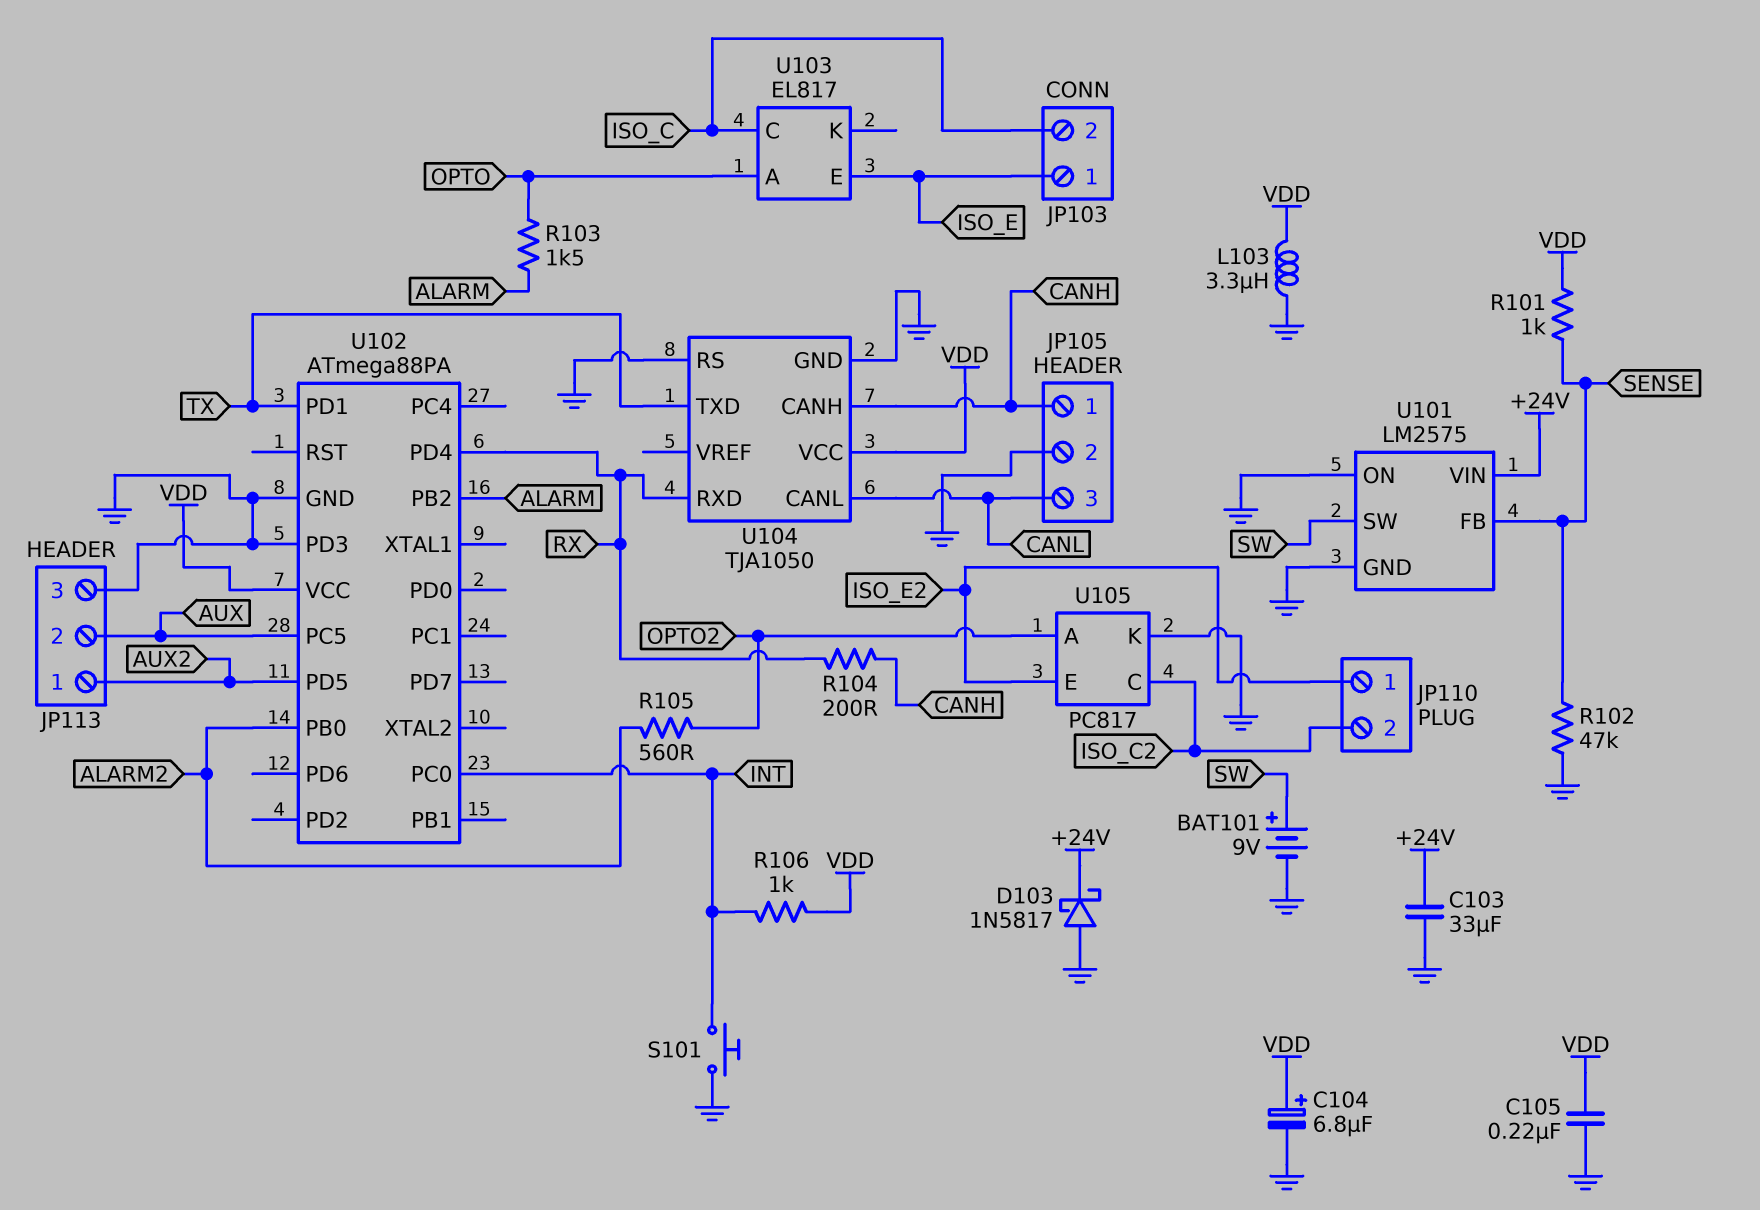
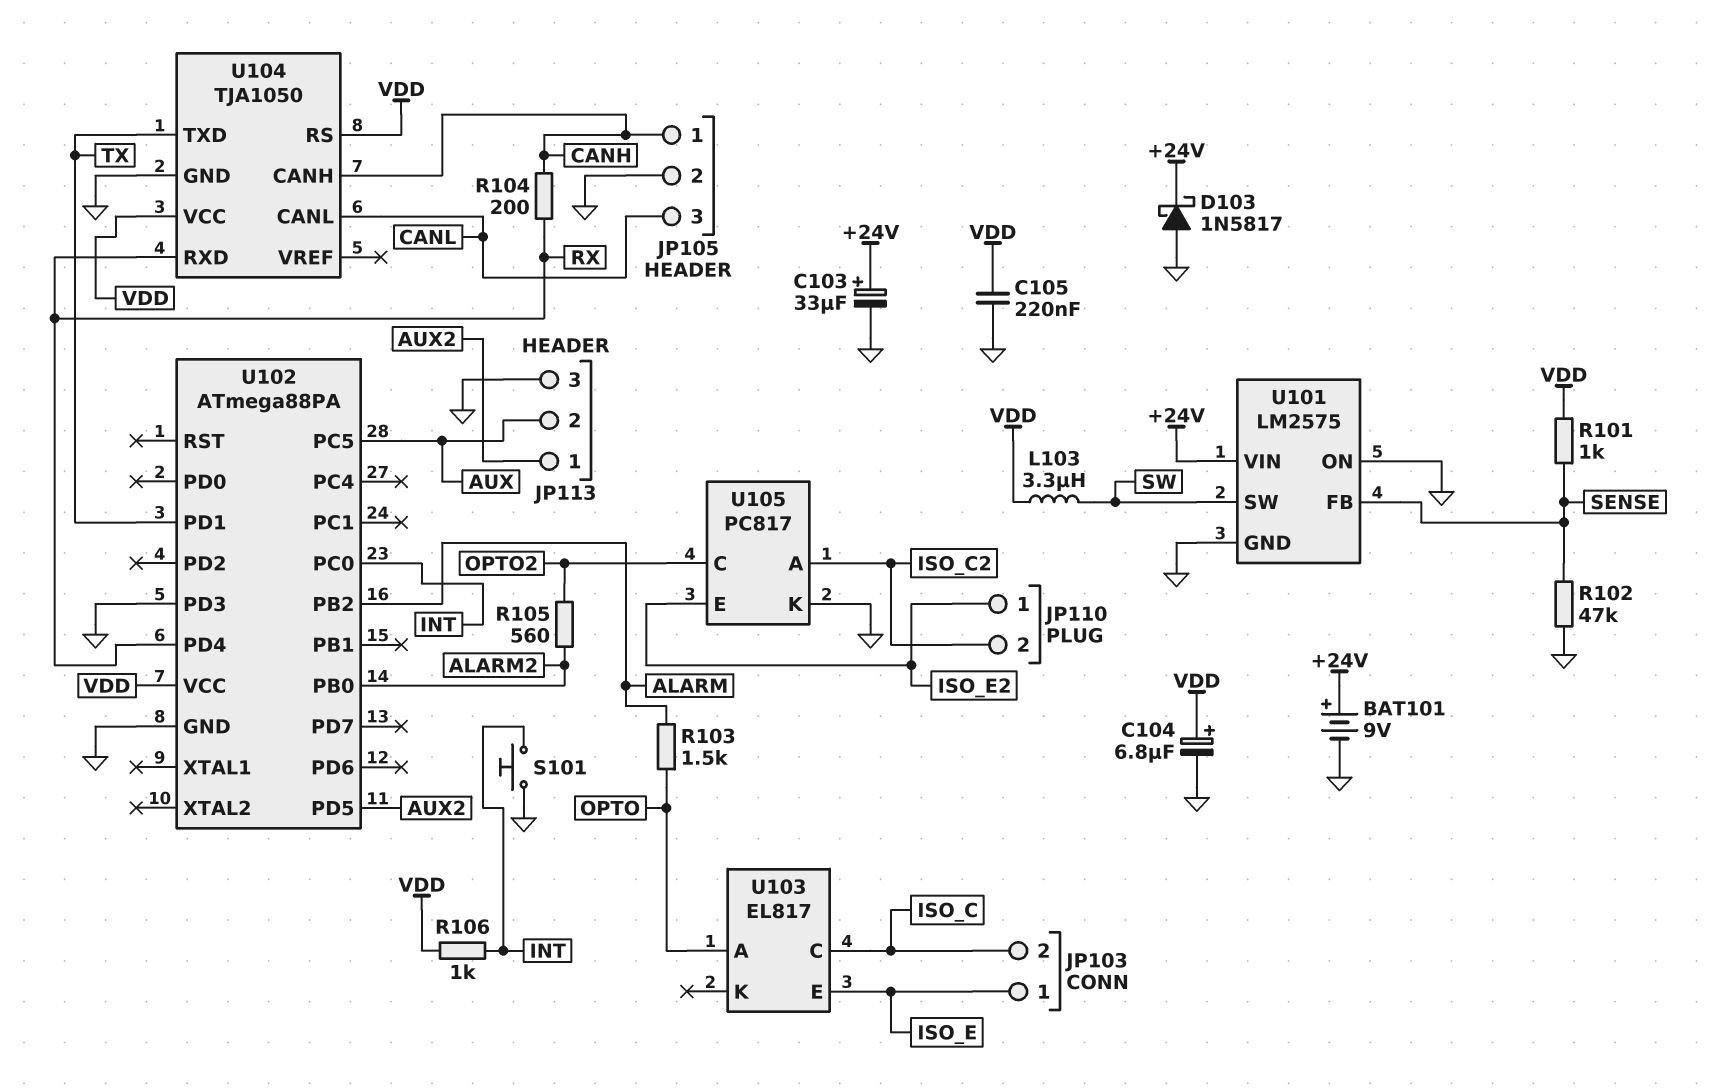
BAT101: 9V (plus SW, minus GND) -> 9V (plus +24V, minus GND)
C103: 33uF (+24V, GND) -> 33uF (plus +24V, minus GND)
L103: 3.3uH (GND, VDD) -> 3.3uH (SW, VDD)
U104 pin RS: GND -> VDD
U105 pin A: OPTO2 -> ISO_C2
U105 pin C: ISO_C2 -> OPTO2

